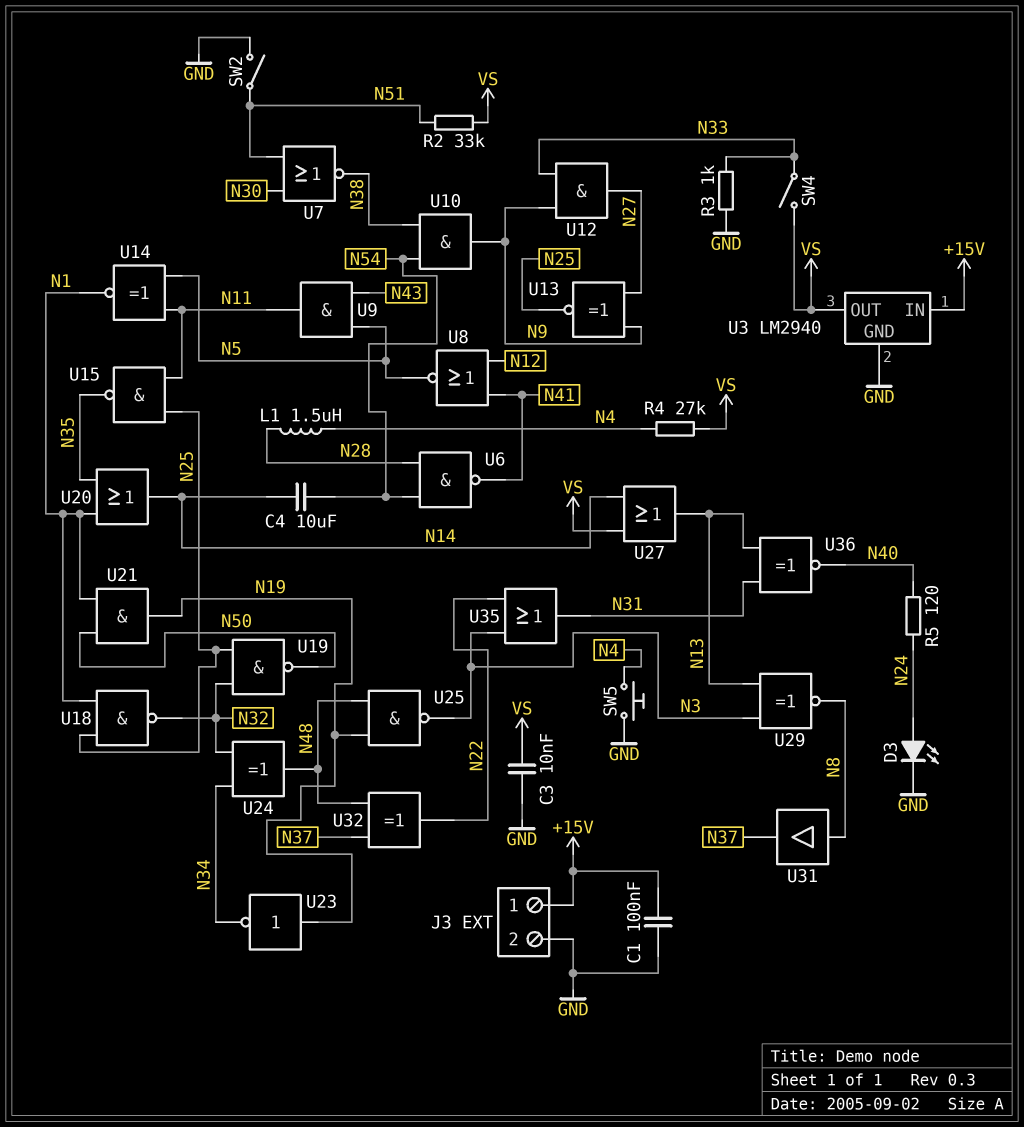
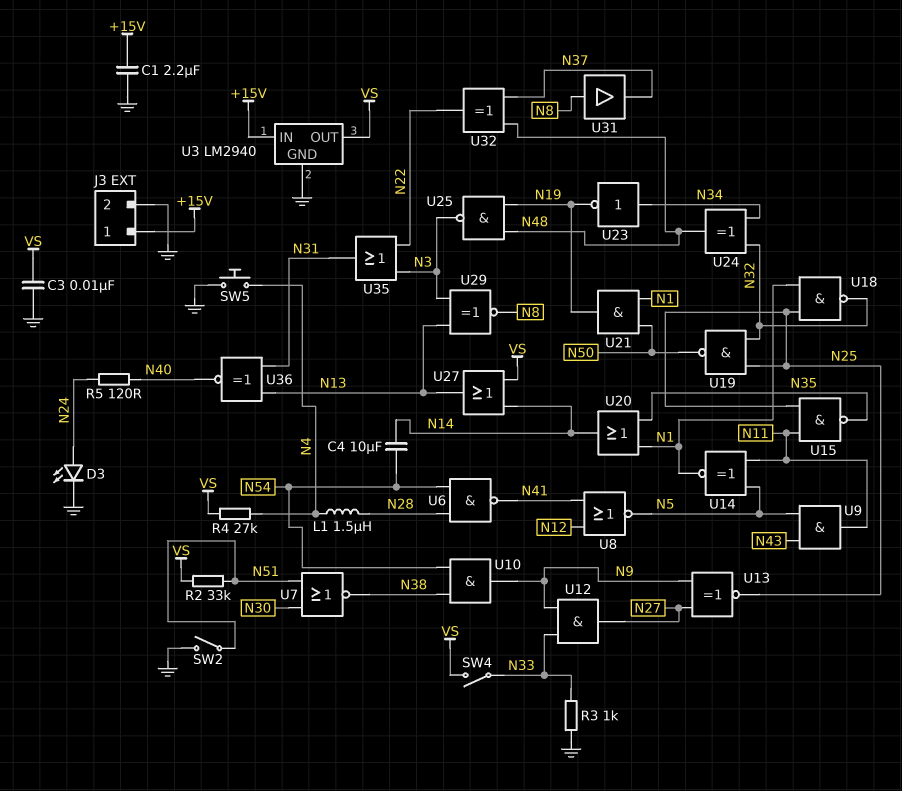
C1: 100nF (+15V, GND) -> 2.2uF (+15V, GND)
U23: NOT (in N19, out N34) -> NOT (in N34, out N19)

